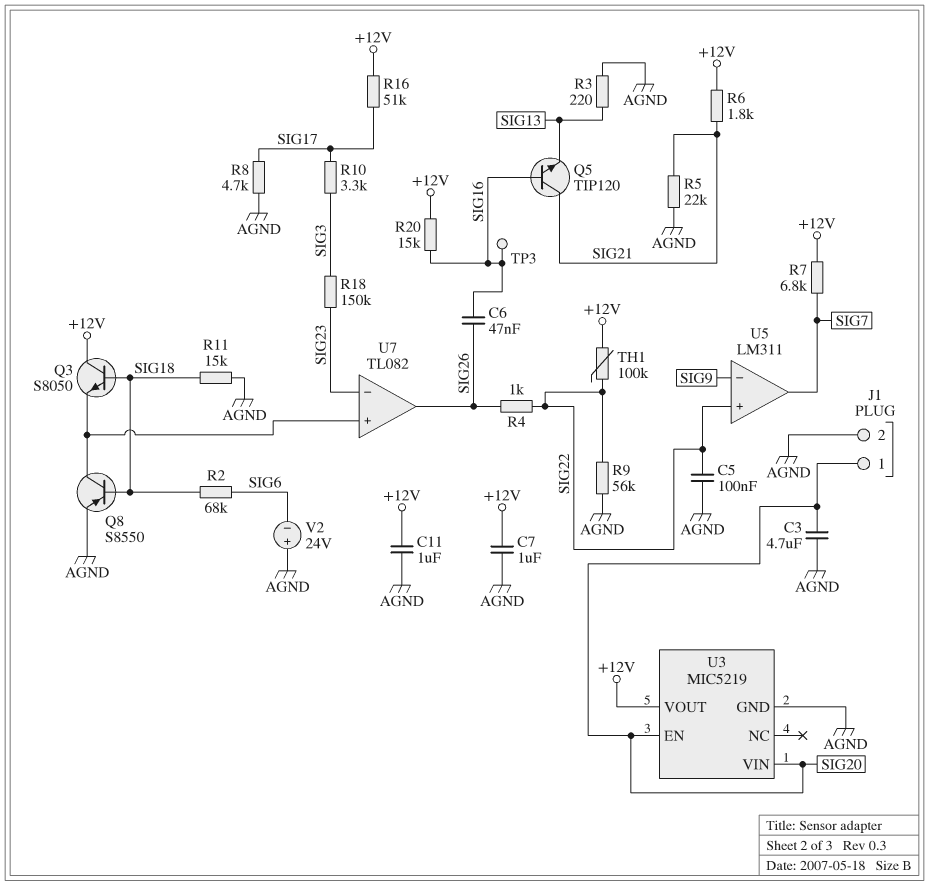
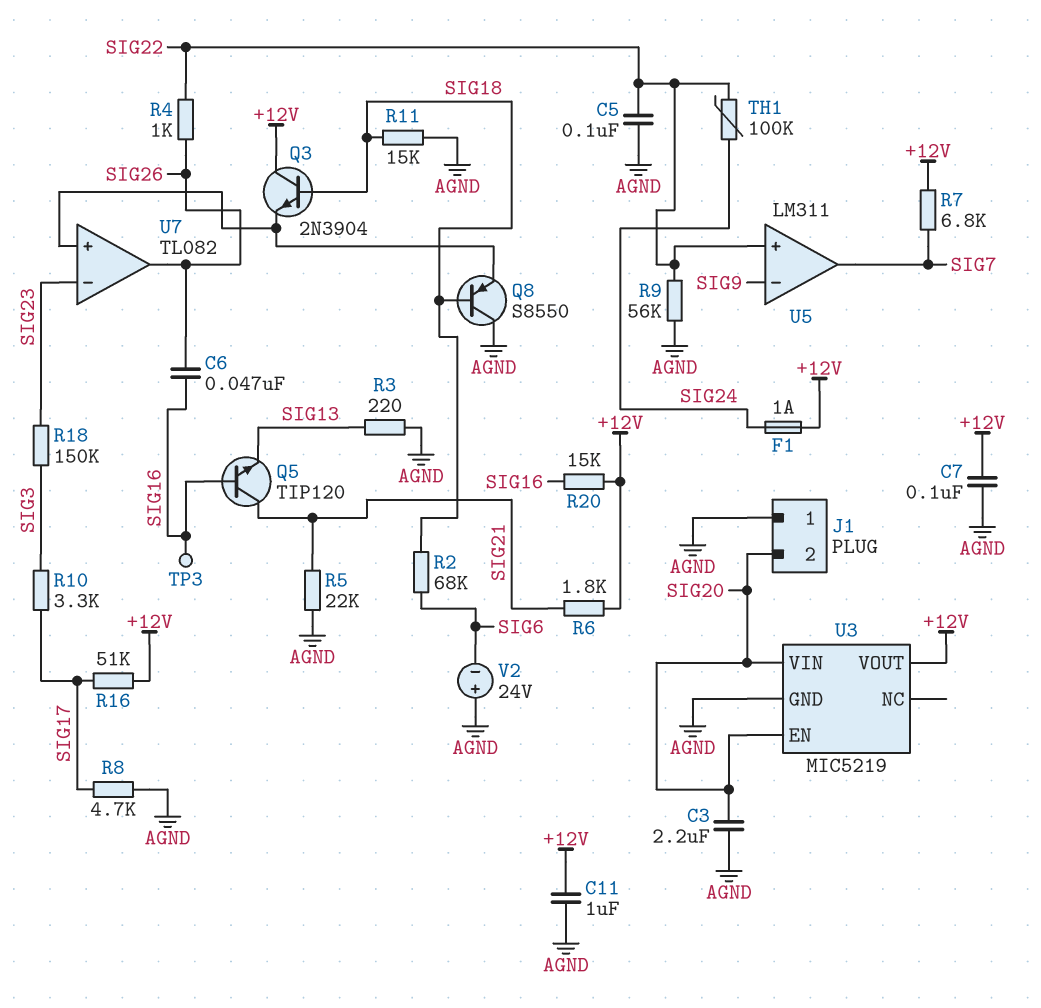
C3: 4.7uF (AGND, SIG20) -> 2.2uF (AGND, SIG20)
C7: 1uF (+12V, AGND) -> 100nF (+12V, AGND)
F1: none -> 1A (+12V, SIG24)
J1 pin 1: SIG20 -> AGND
J1 pin 2: AGND -> SIG20
Q3: NPN S8050 (B SIG18, C +12V, E U7/in+) -> NPN 2N3904 (B SIG18, C +12V, E U7/in+)
Q8: PNP S8550 (B SIG18, C U7/in+, E AGND) -> PNP S8550 (B SIG18, C AGND, E U7/in+)
TH1: 100k (+12V, SIG22) -> 100k (SIG22, SIG24)

